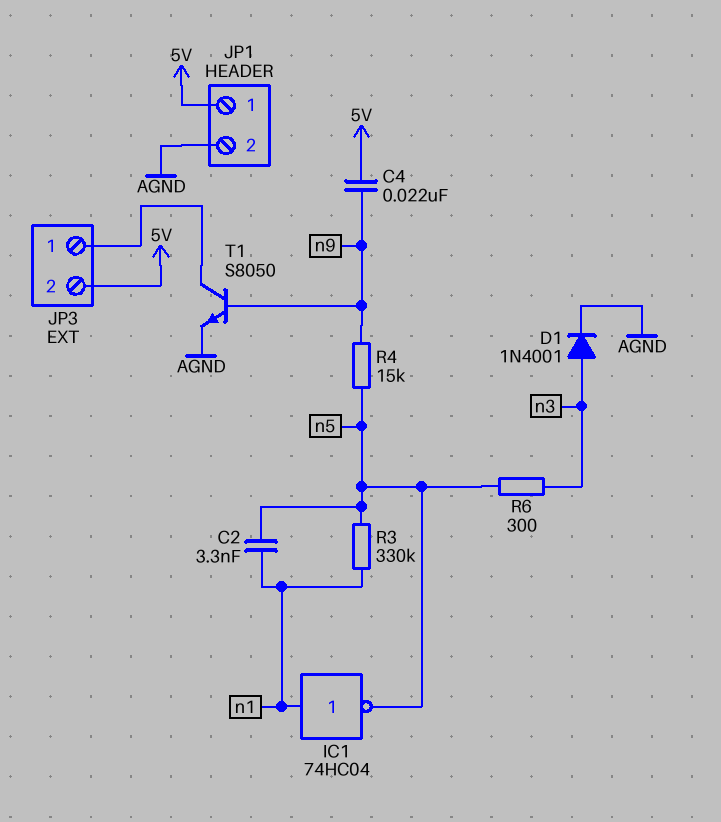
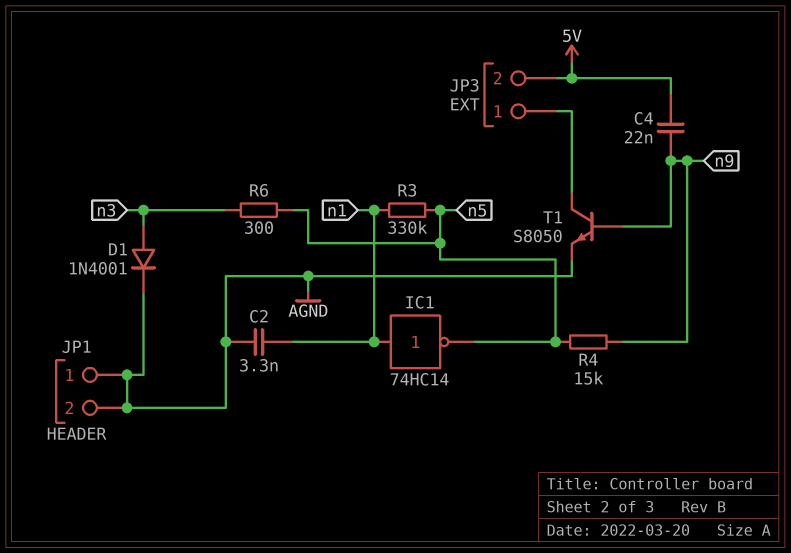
C2: 3.3nF (n1, n5) -> 3.3nF (AGND, n1)
IC1: NOT 74HC04 (in n1, out n5) -> NOT 74HC14 (in n1, out n5)
JP1 pin 1: 5V -> AGND

